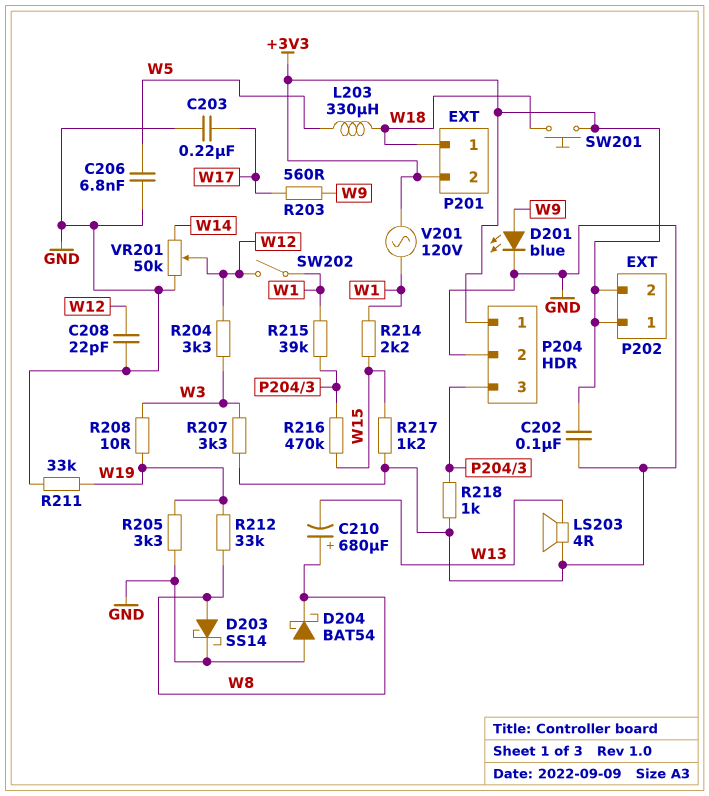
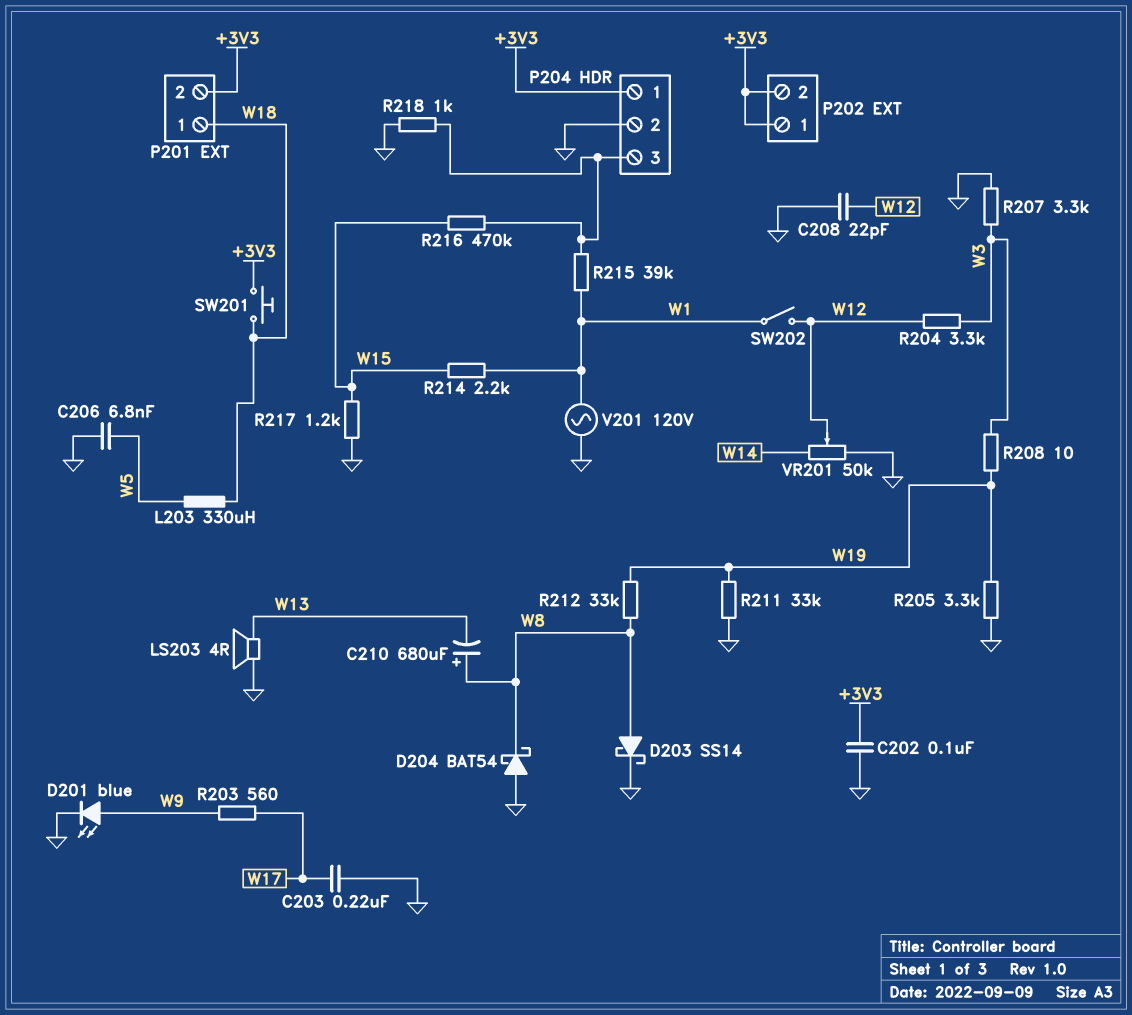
V201: AC 120V (+3V3, W1) -> AC 120V (GND, W1)

